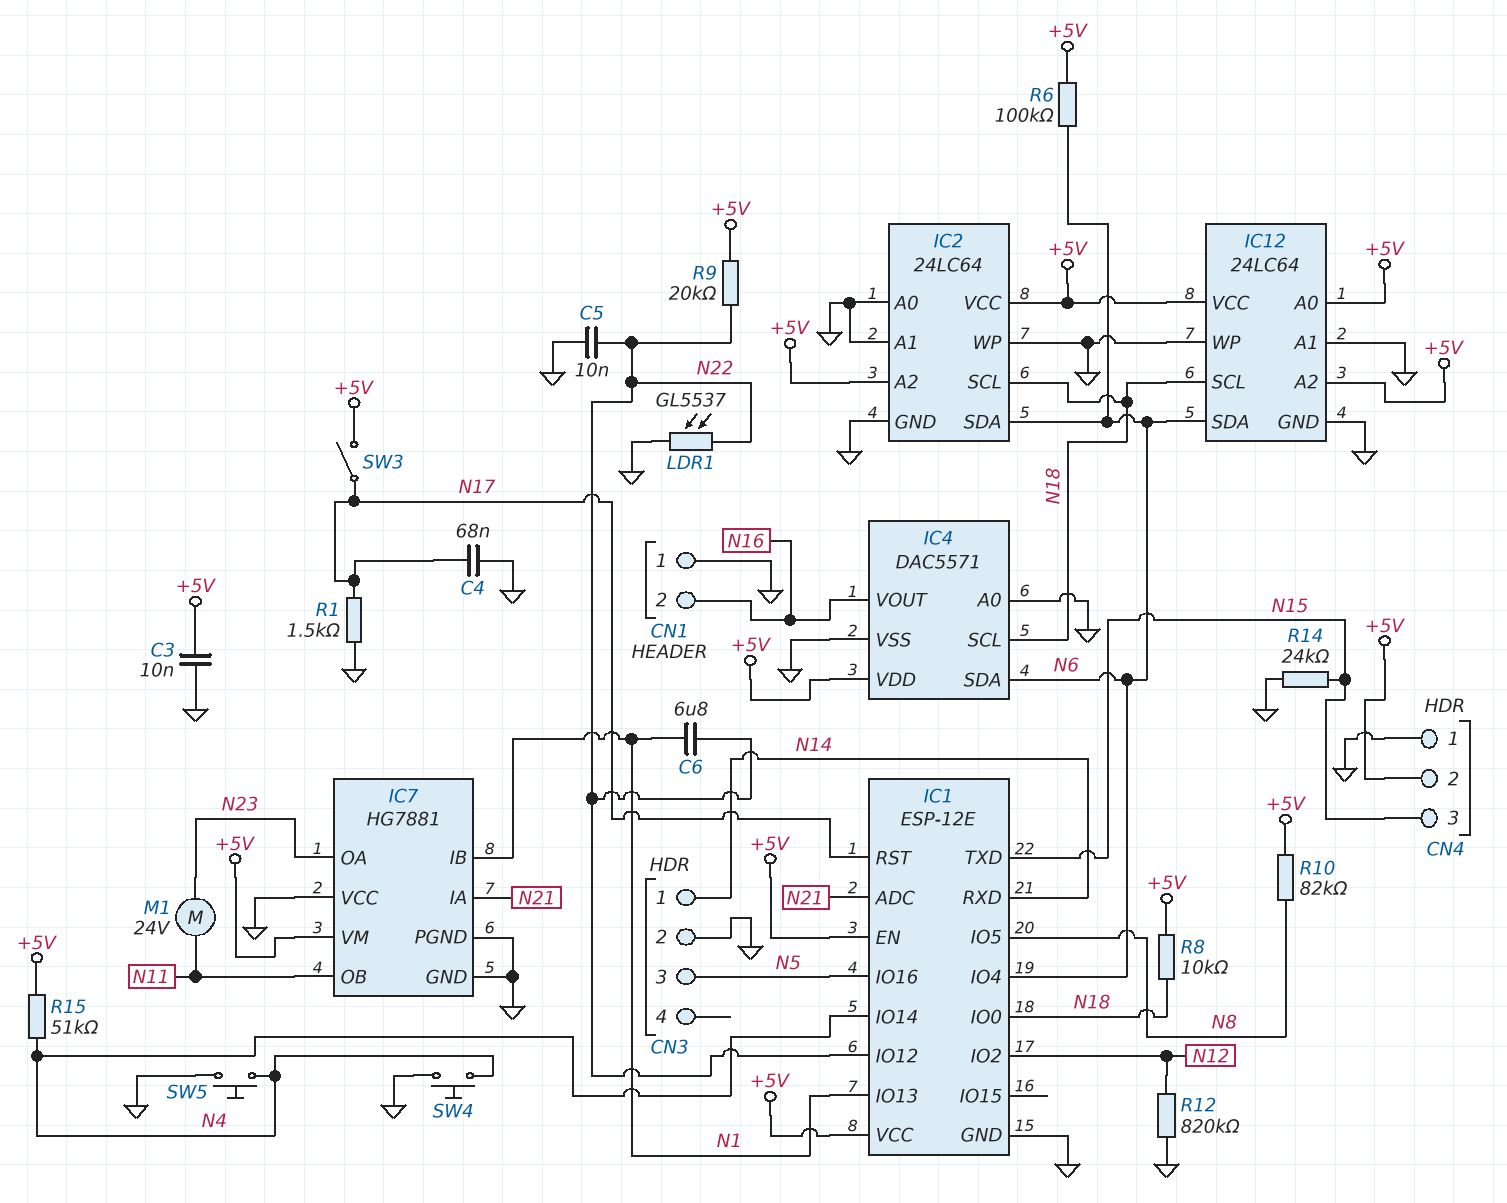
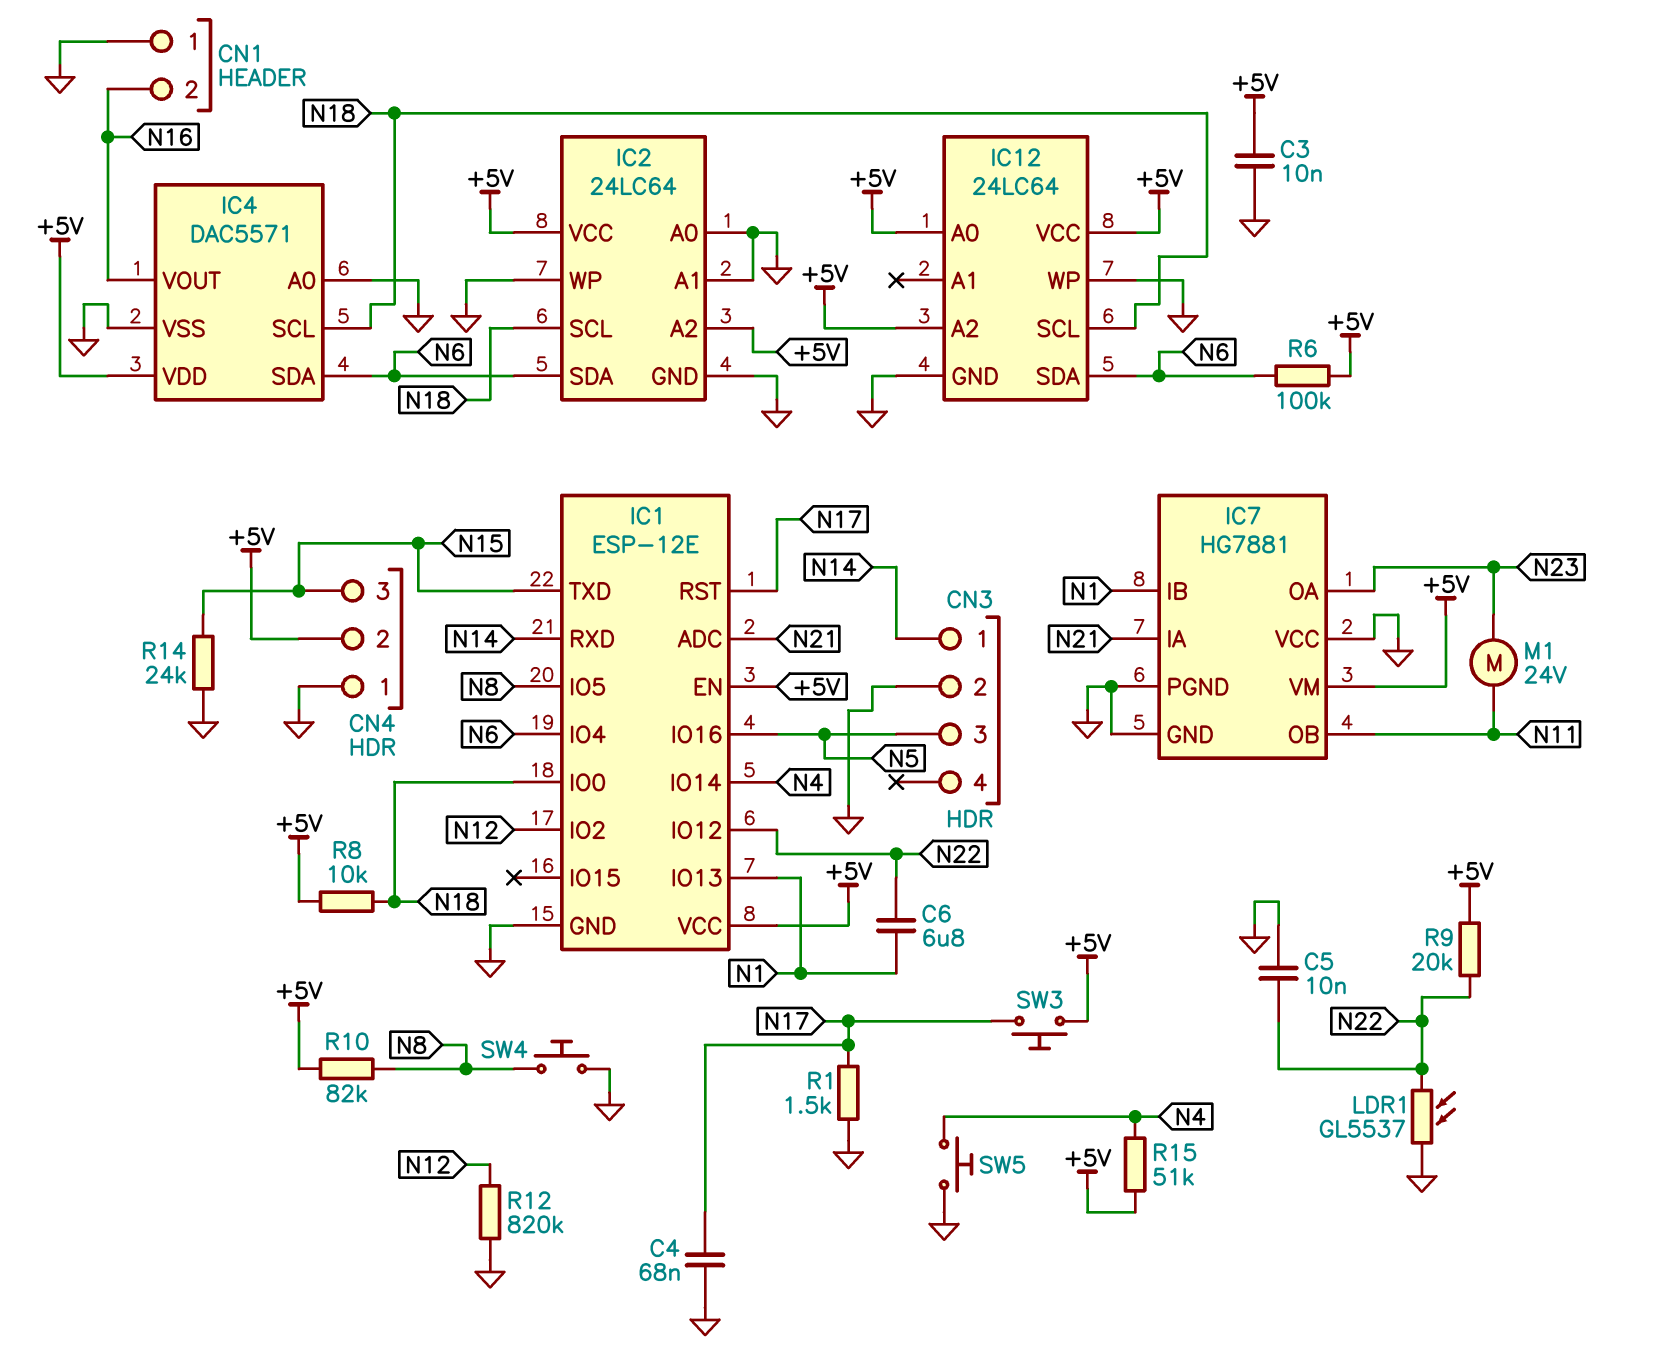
IC12 pin A1: GND -> none
SW3: switch (+5V, N17) -> button (+5V, N17)
SW4: button (GND, N4) -> button (GND, N8)

